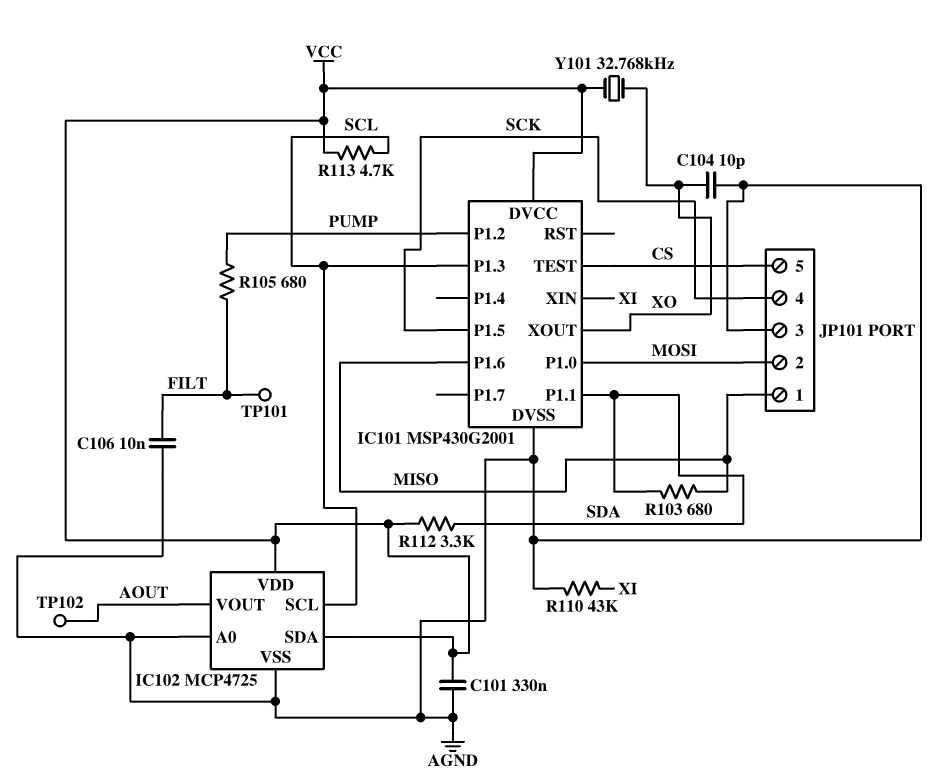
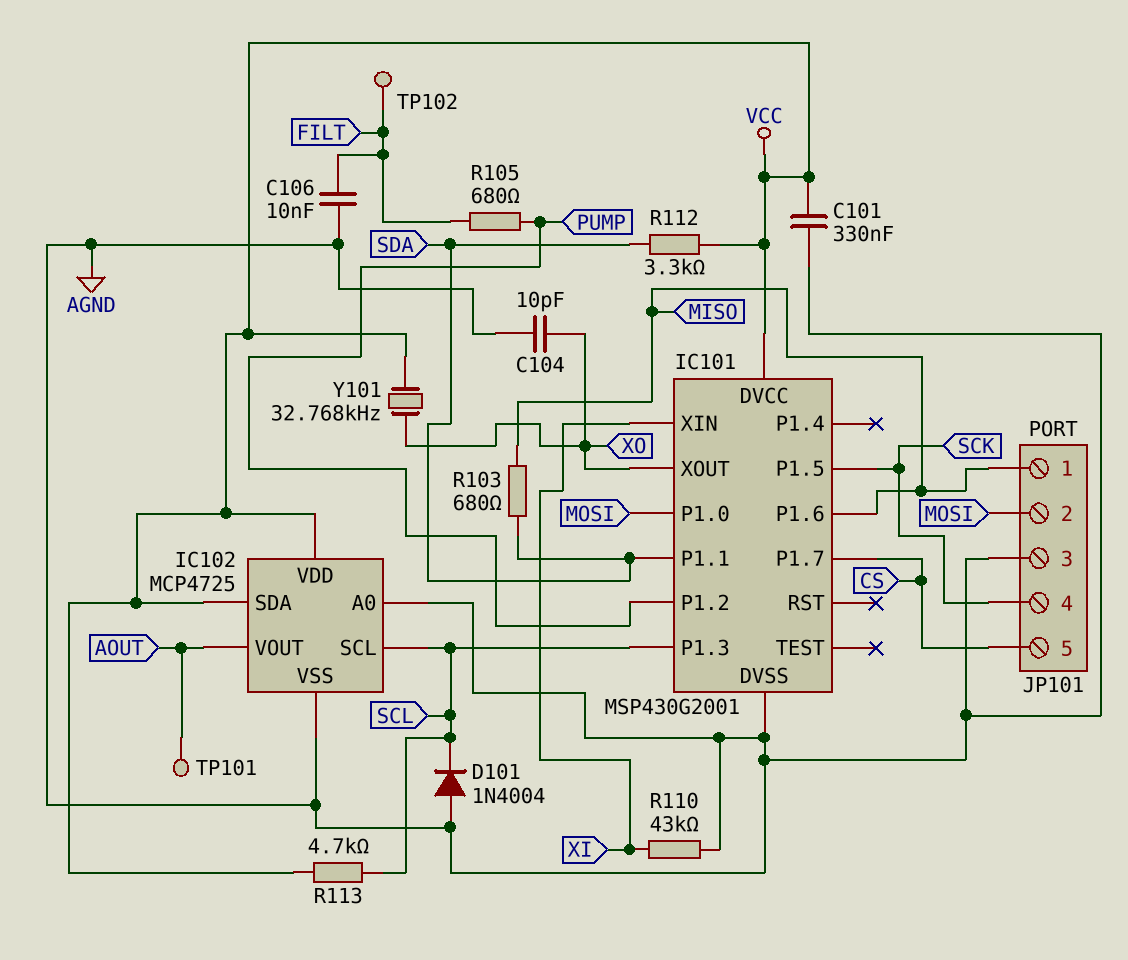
D101: none -> diode 1N4004 (A AGND, K SCL)
IC101 pin P1.7: none -> CS
IC101 pin TEST: CS -> none
TP101: test point (FILT) -> test point (AOUT)
TP102: test point (AOUT) -> test point (FILT)

